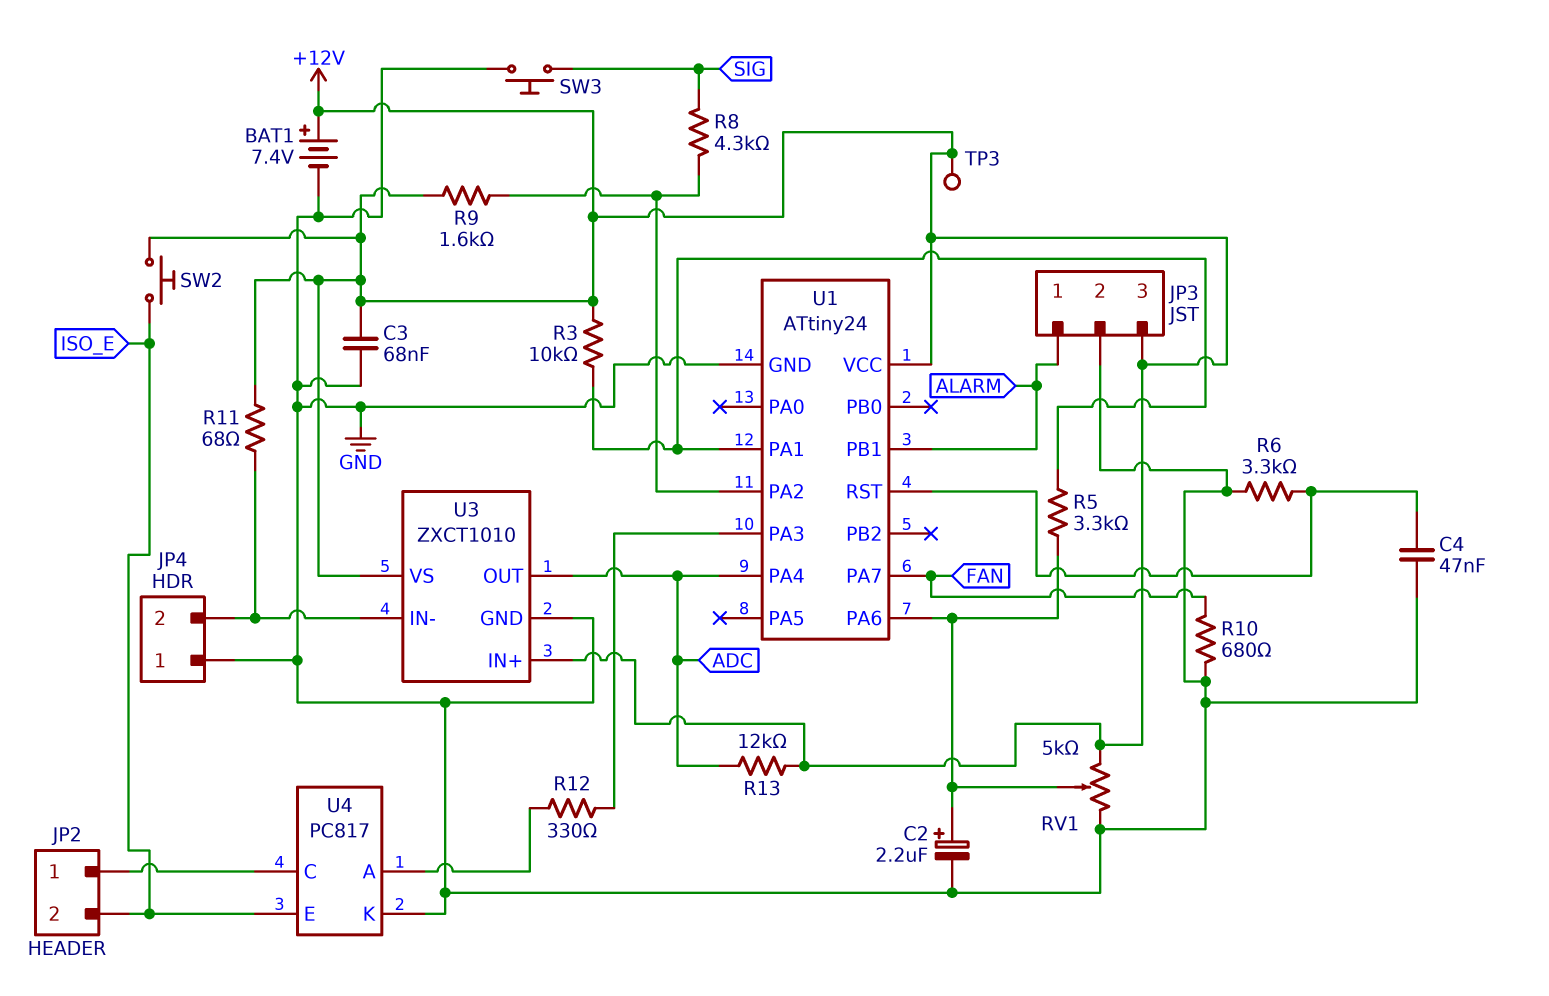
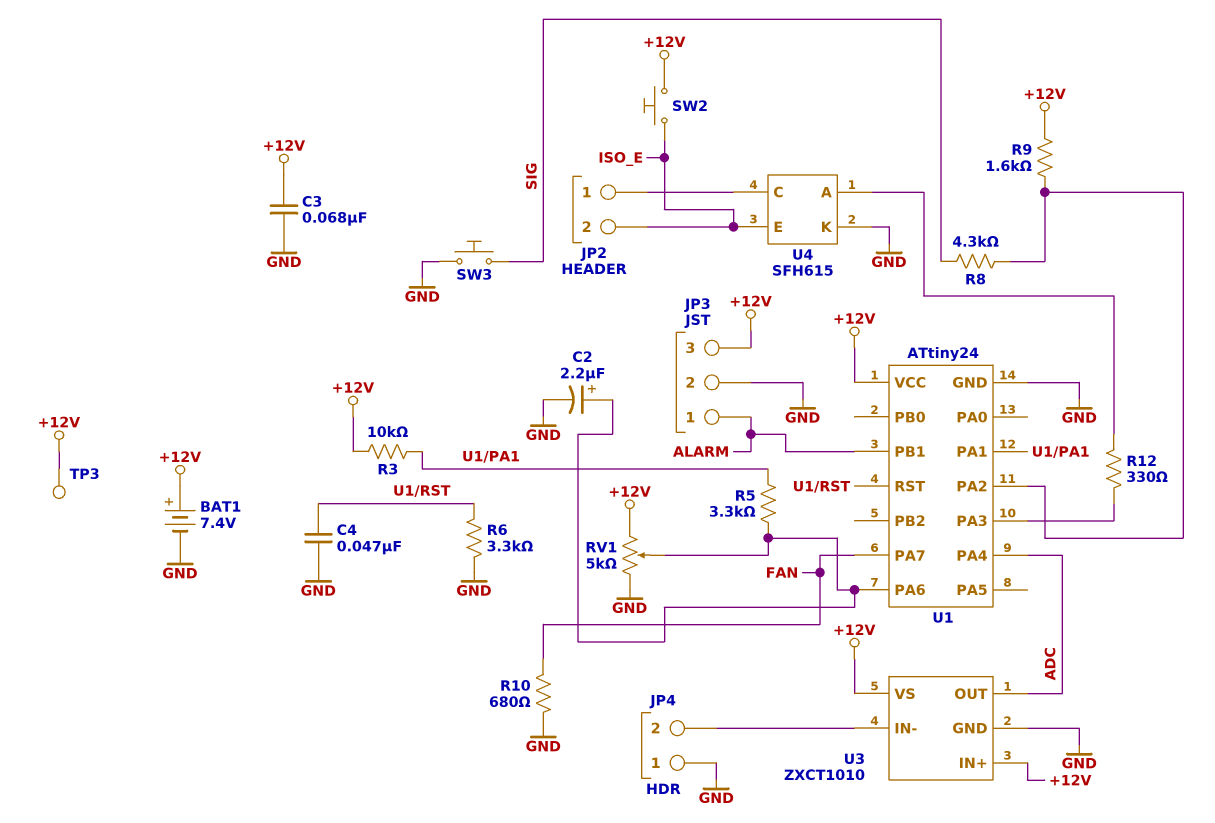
R11: 68 (+12V, JP4/2) -> none
R13: 12k (+12V, ADC) -> none
U4: PC817 -> SFH615

